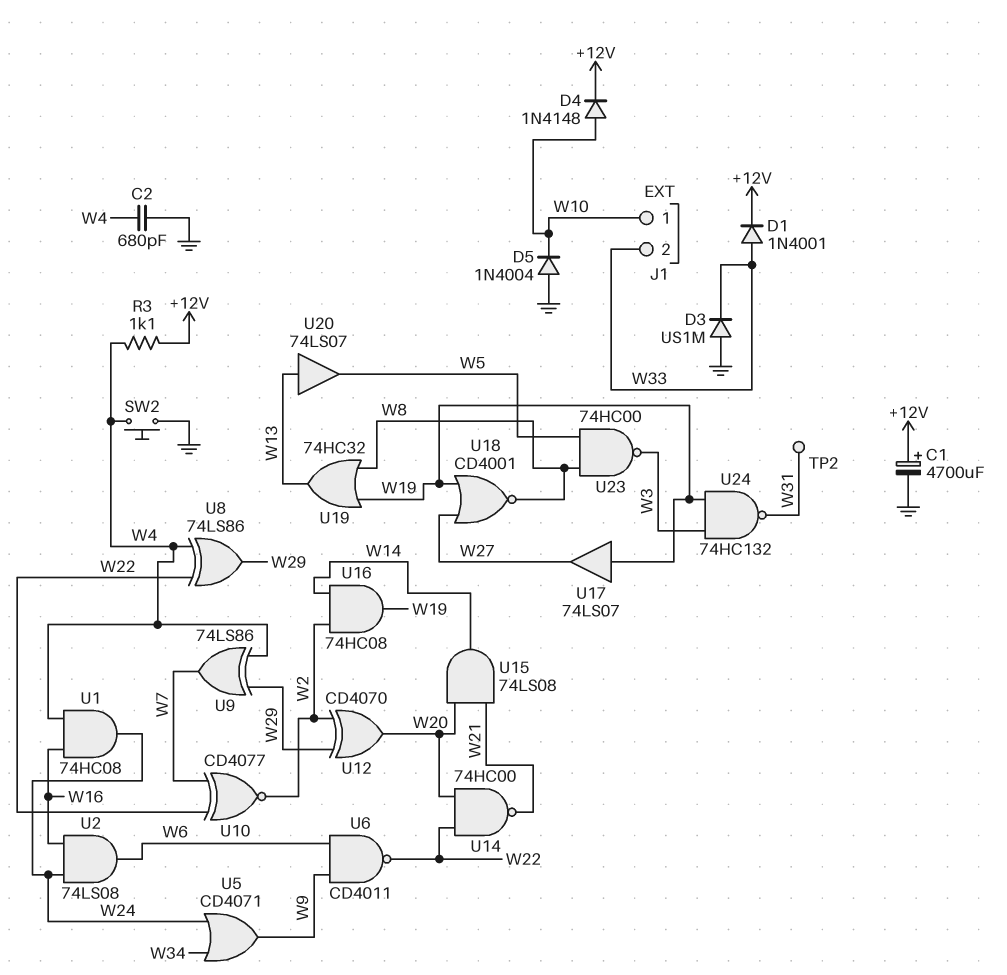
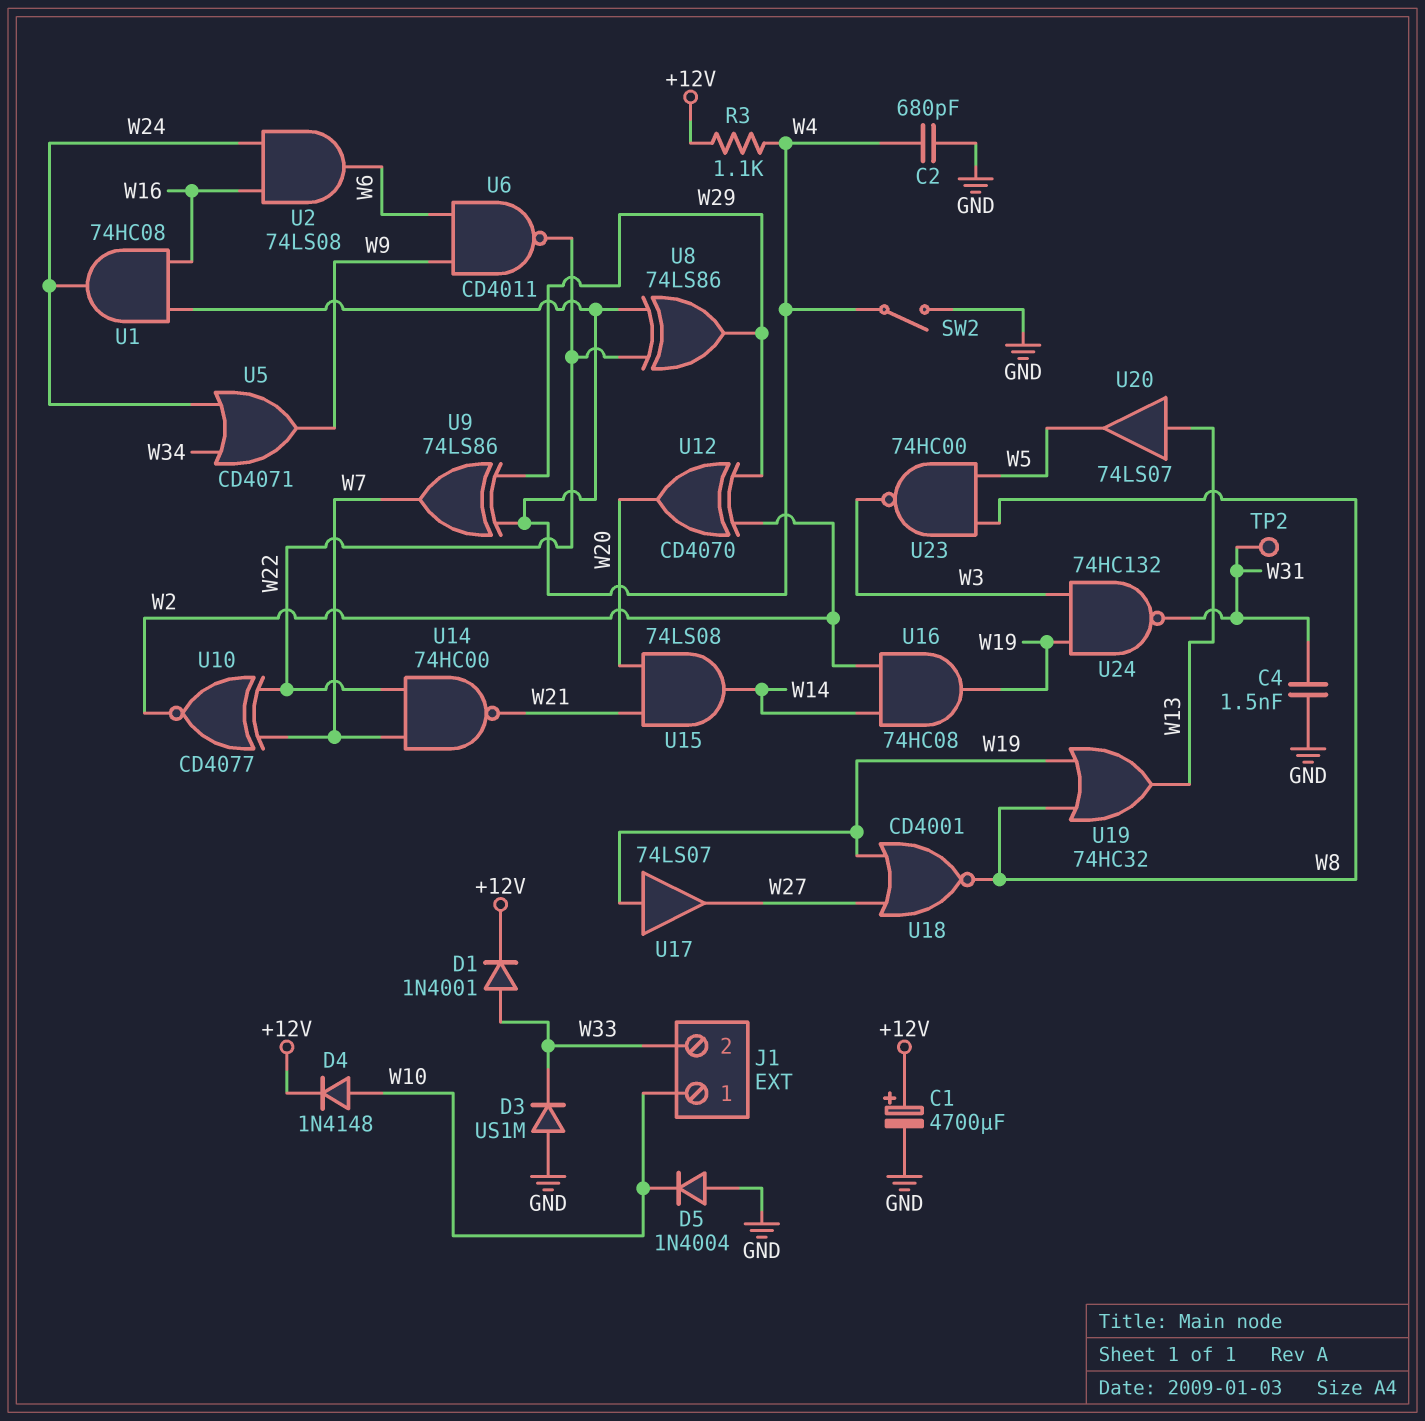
C4: none -> 1.5nF (GND, W31)
SW2: button (GND, W4) -> switch (GND, W4)
U14: NAND 74HC00 (in W20, in W22, out W21) -> NAND 74HC00 (in W7, in W22, out W21)

